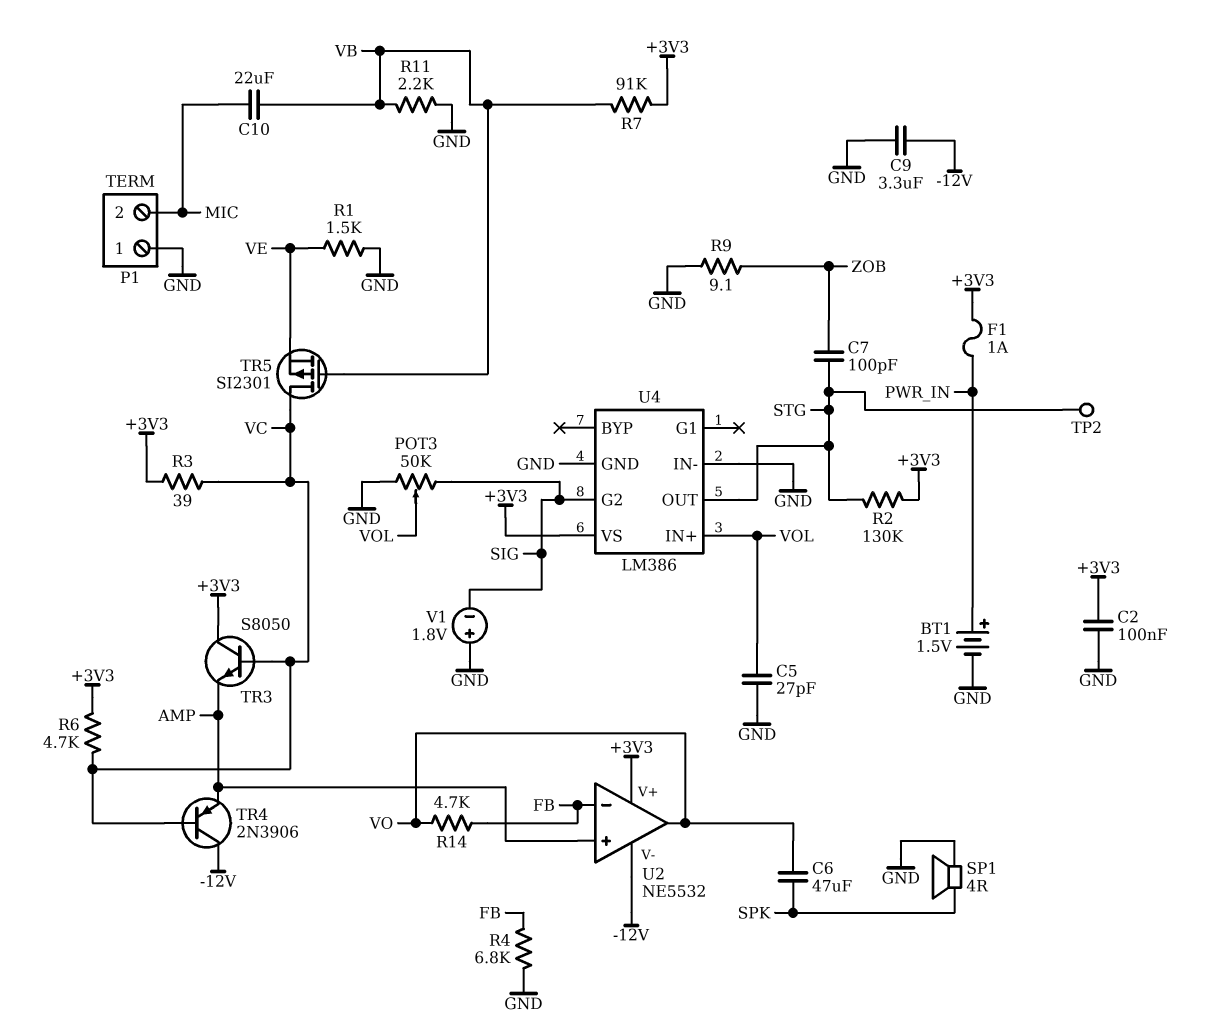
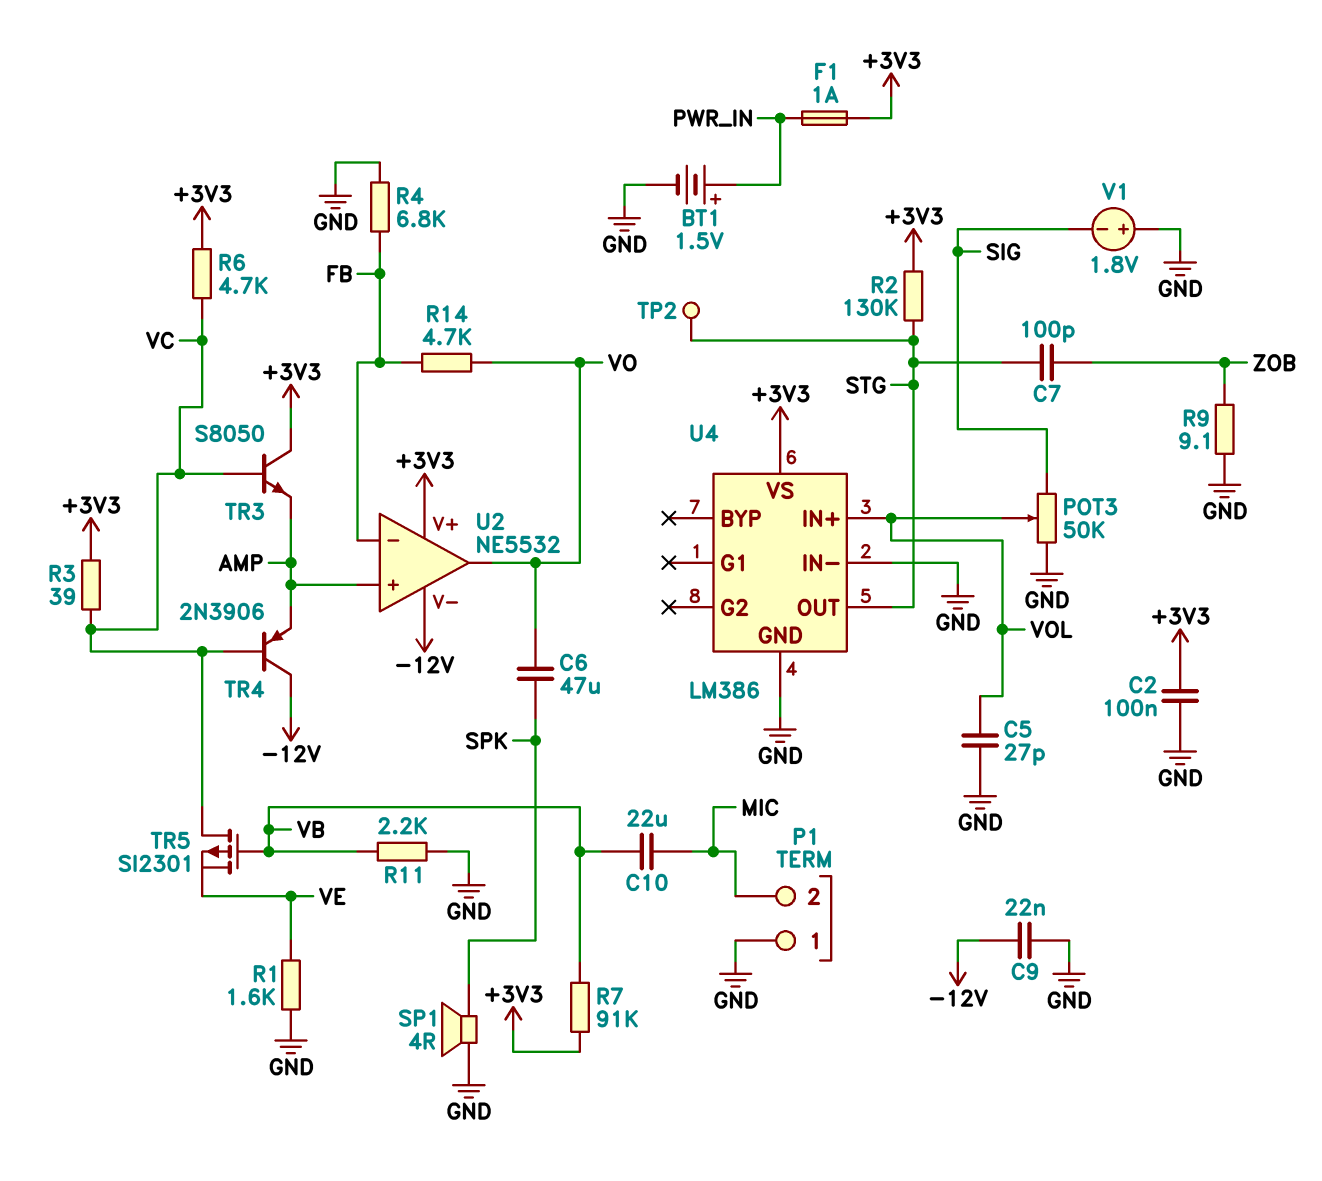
C9: 3.3uF (-12V, GND) -> 22nF (-12V, GND)
R1: 1.5k (GND, VE) -> 1.6k (GND, VE)
U4 pin G2: SIG -> none

